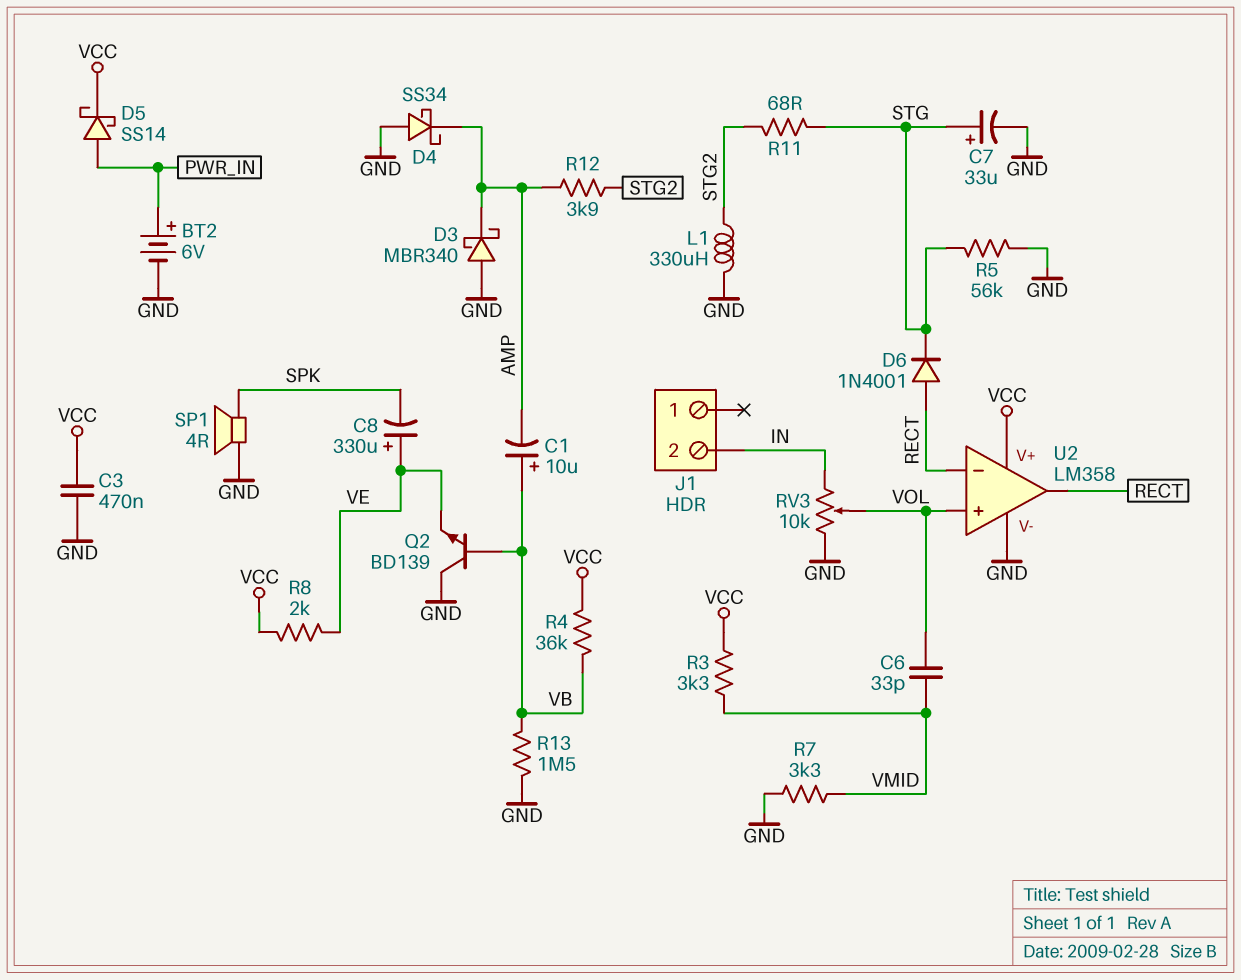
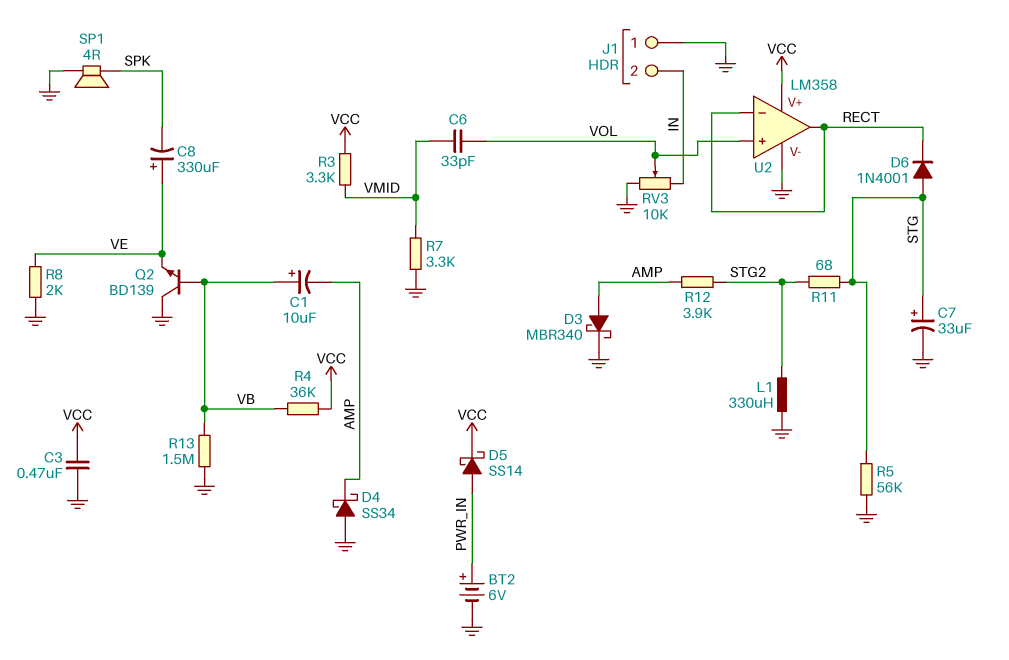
D3: schottky MBR340 (A GND, K AMP) -> schottky MBR340 (A AMP, K GND)
D6: diode 1N4001 (A RECT, K STG) -> diode 1N4001 (A STG, K RECT)
J1 pin 1: none -> GND
R8: 2k (VCC, VE) -> 2k (GND, VE)

